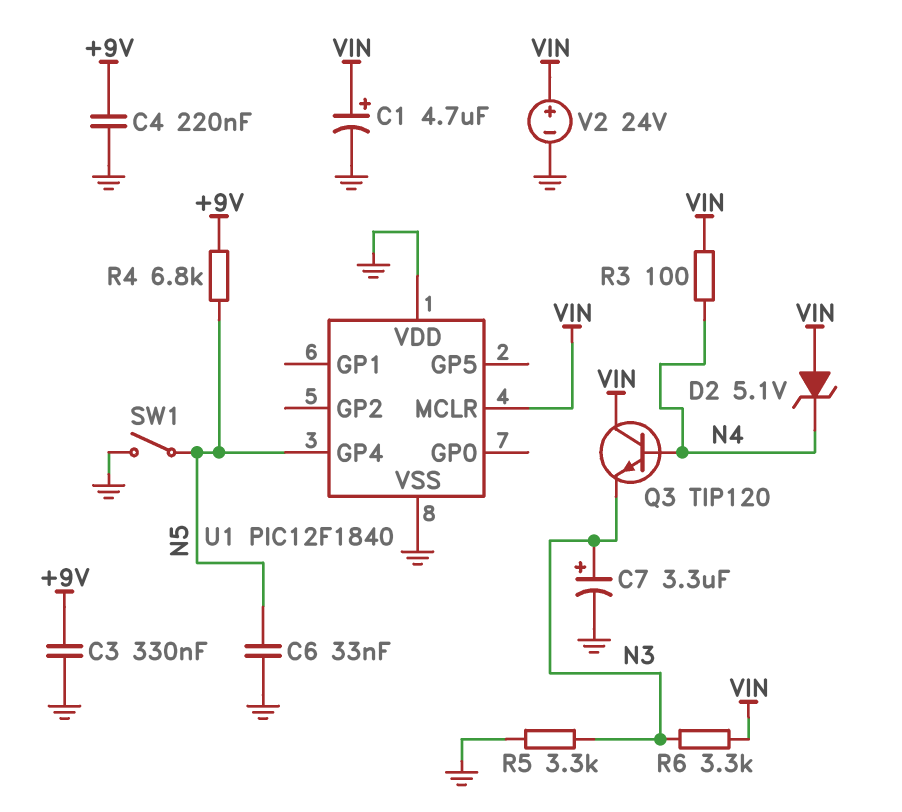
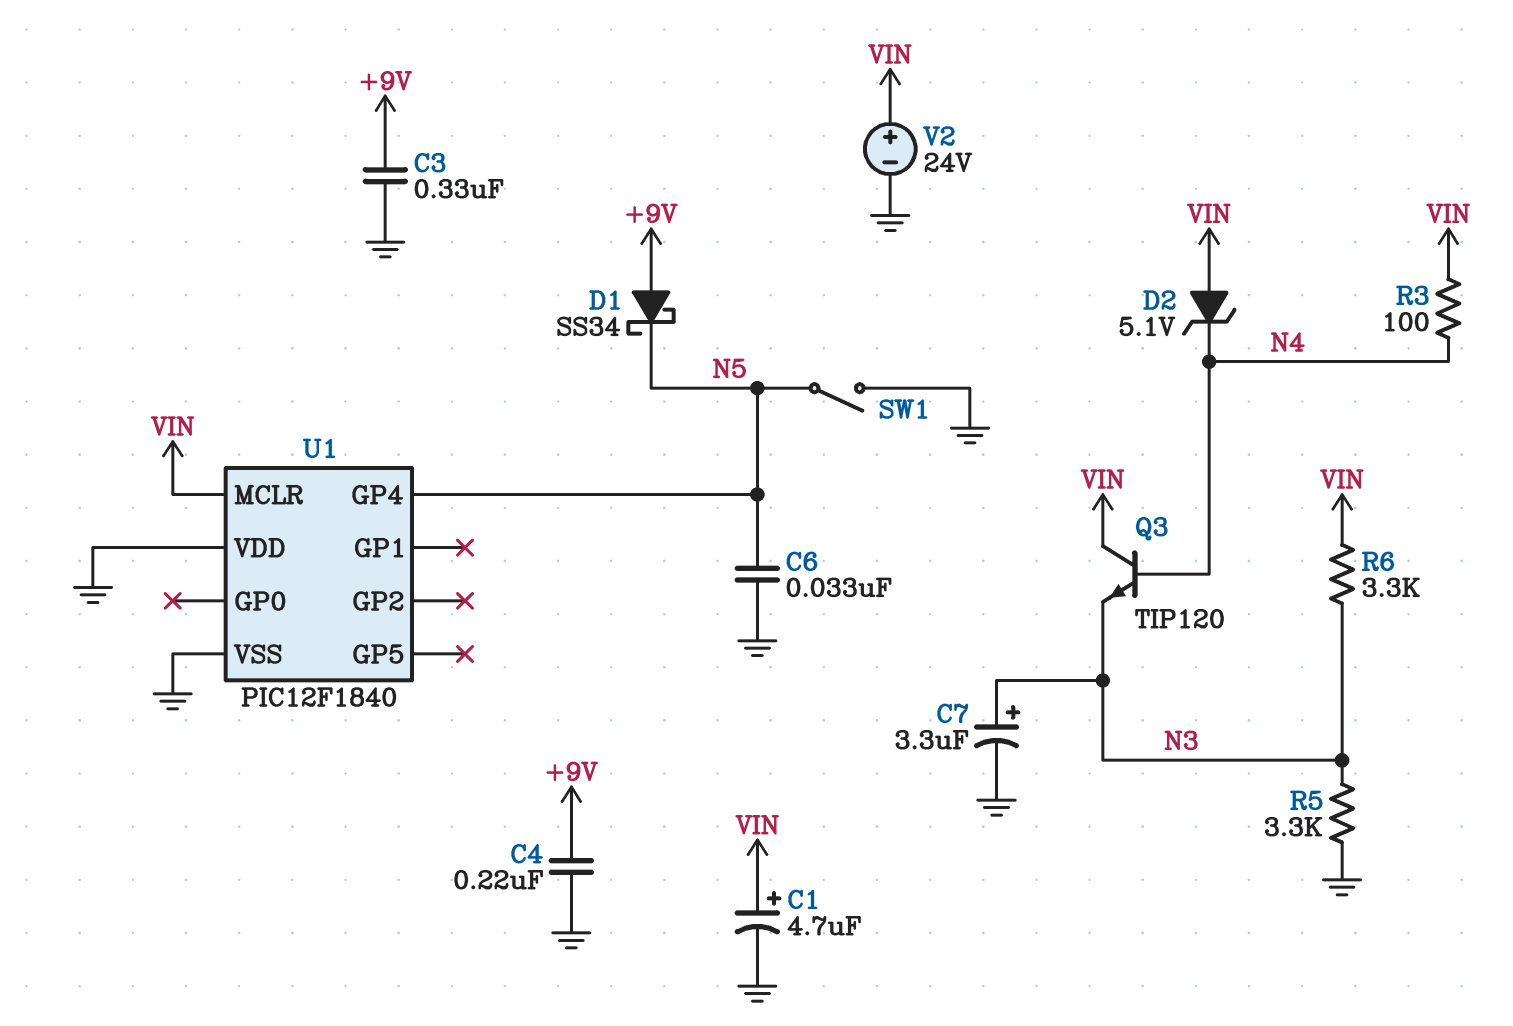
D1: none -> schottky SS34 (A +9V, K N5)
R4: 6.8k (+9V, N5) -> none

